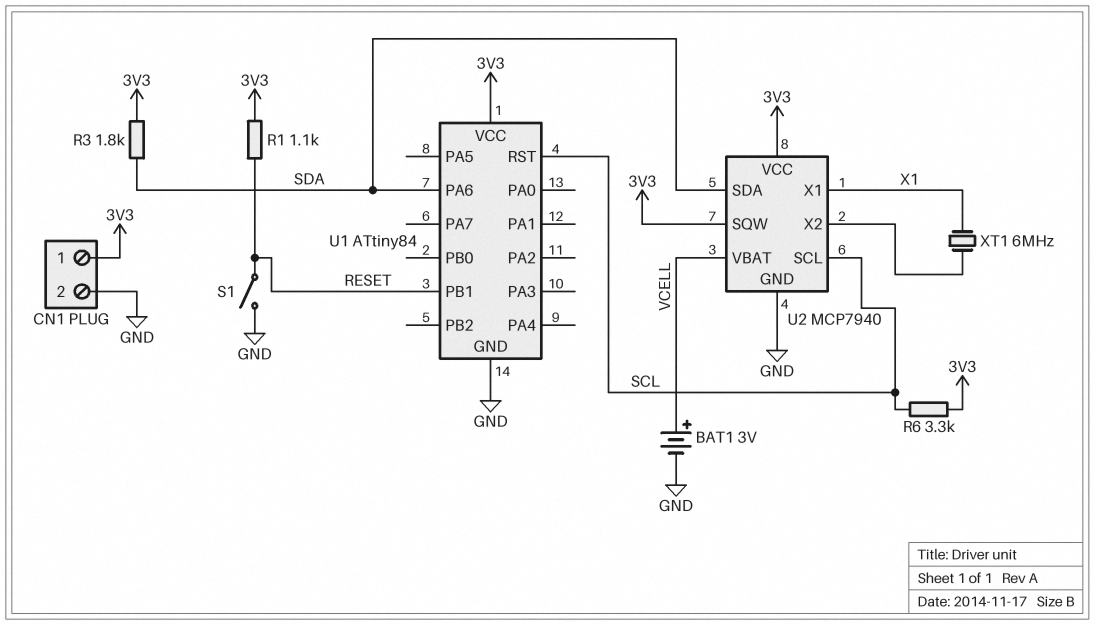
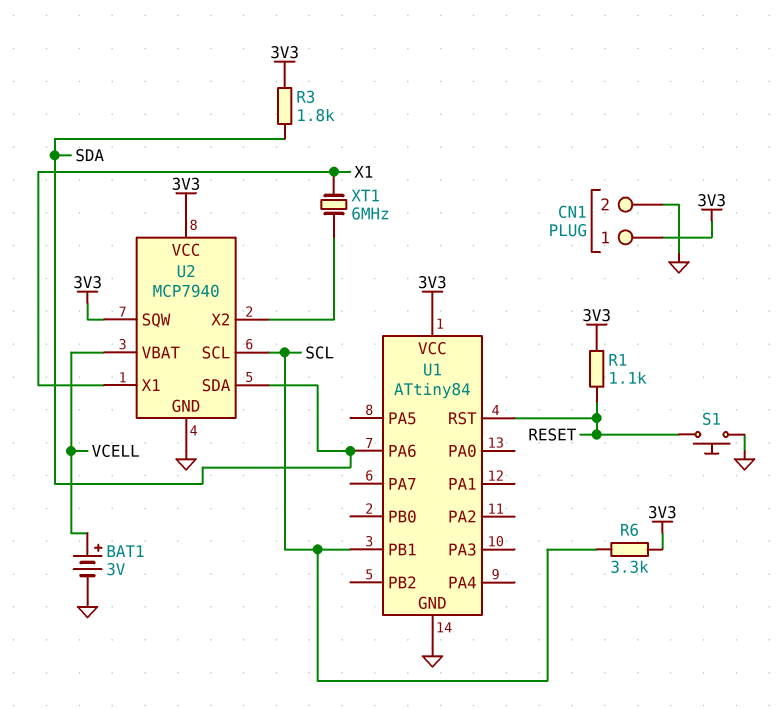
S1: switch (GND, RESET) -> button (GND, RESET)
U1 pin PB1: RESET -> SCL
U1 pin RST: SCL -> RESET

